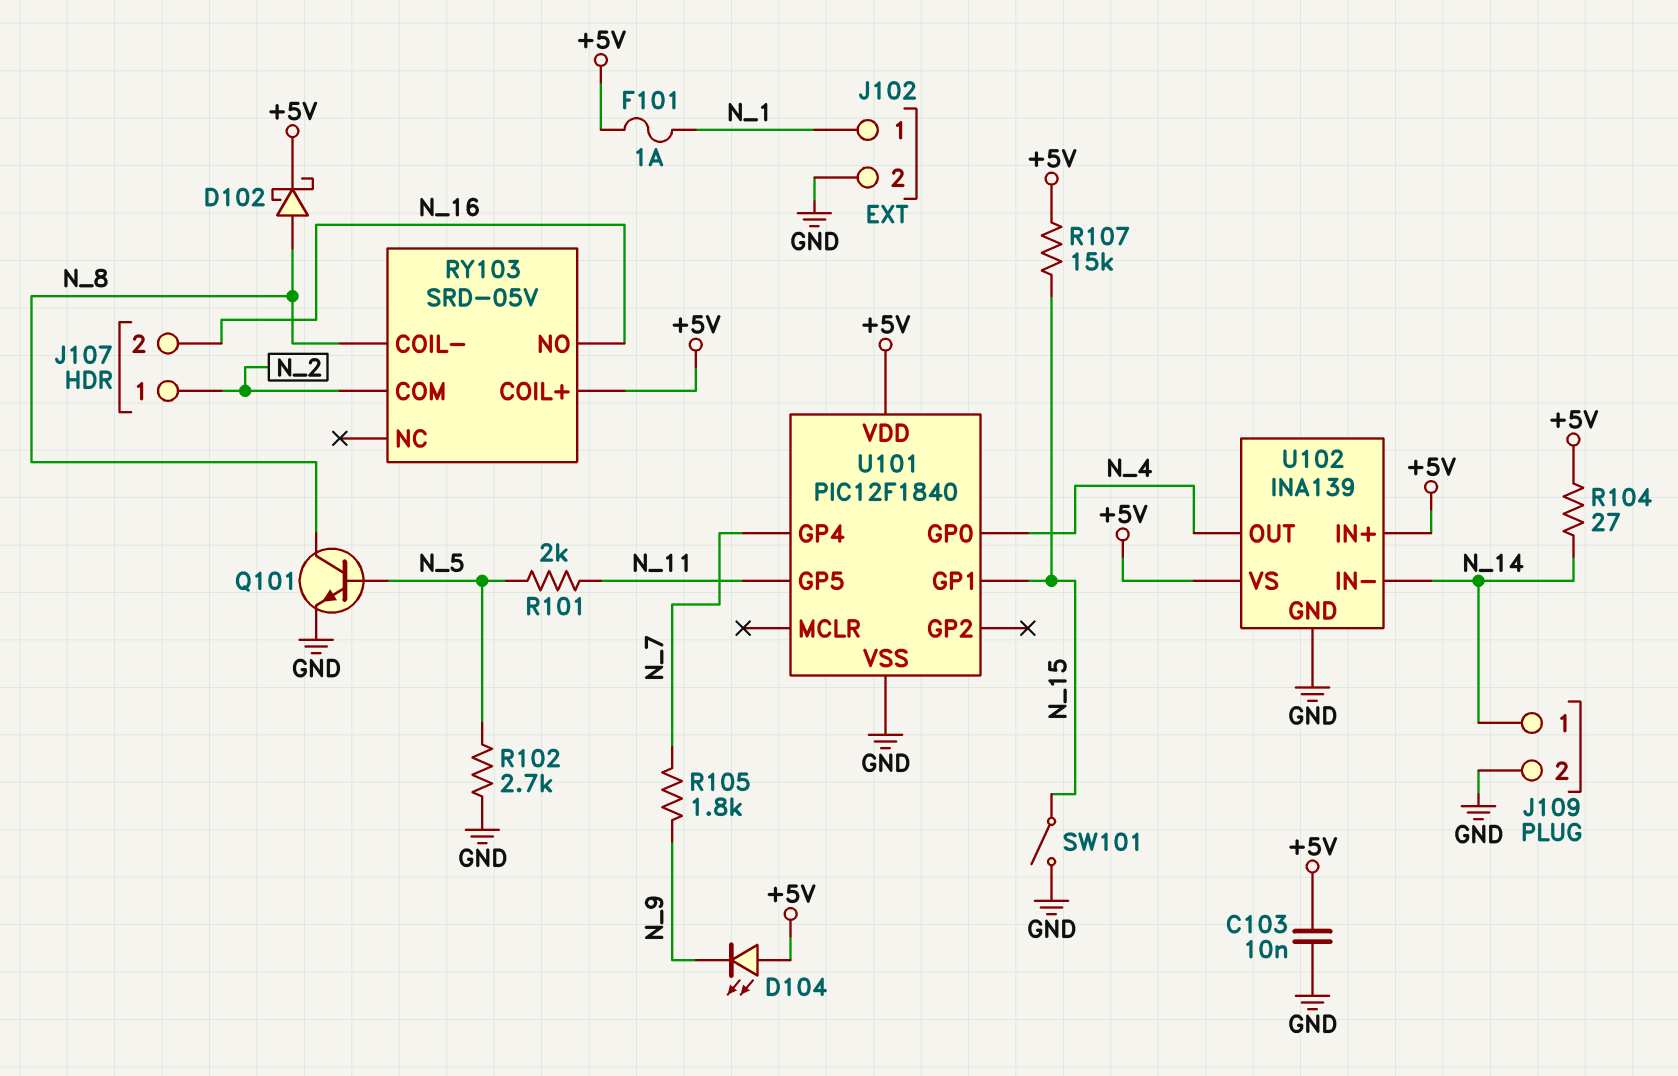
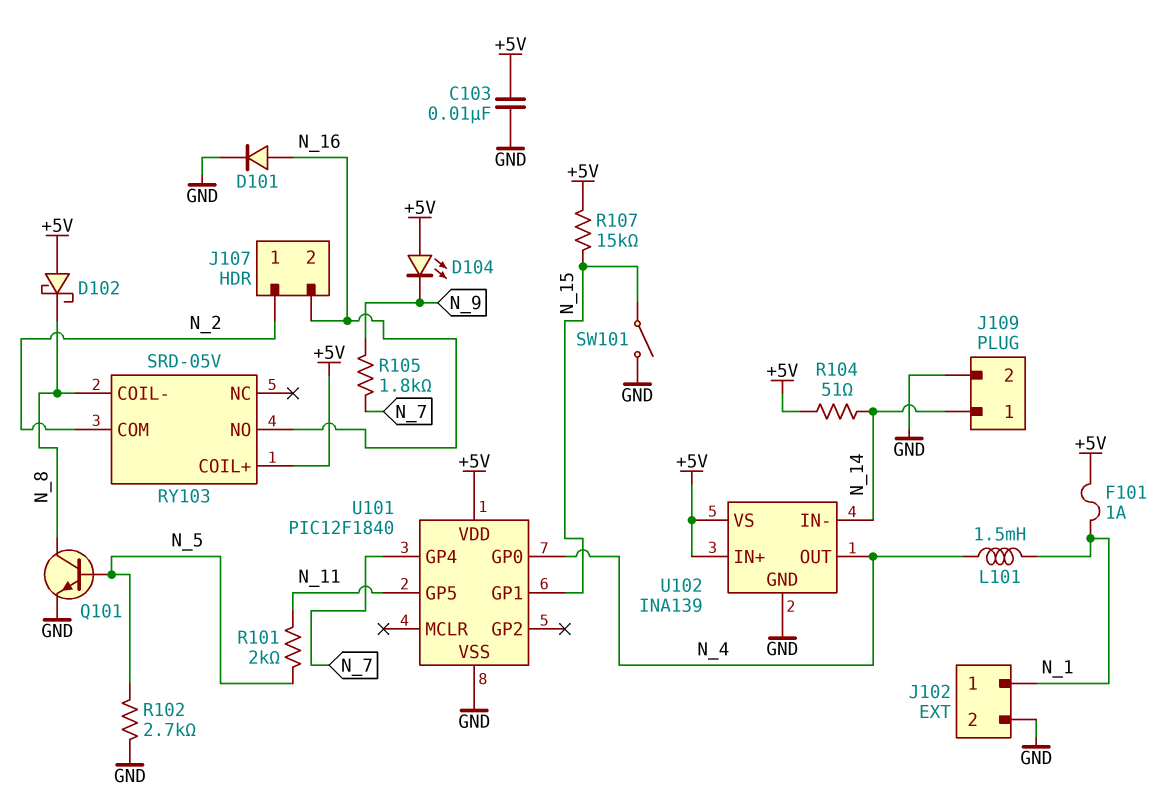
D101: none -> diode (A N_16, K GND)
D102: schottky (A N_8, K +5V) -> schottky (A +5V, K N_8)
L101: none -> 1.5mH (N_1, N_4)
R104: 27 (+5V, N_14) -> 51 (+5V, N_14)

